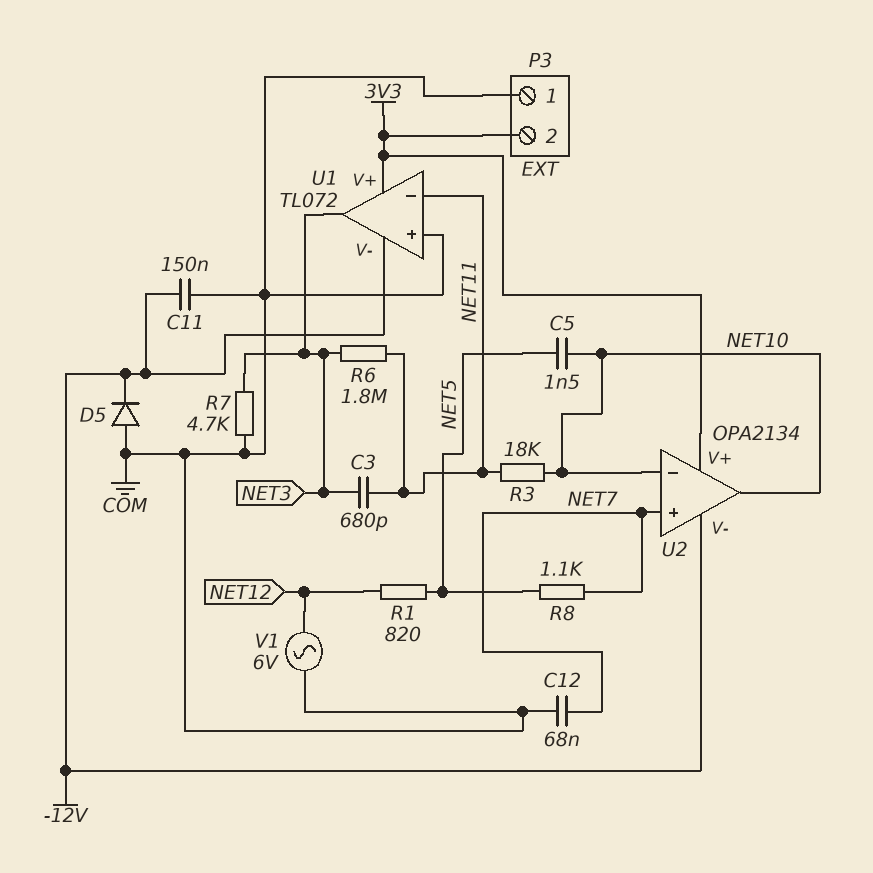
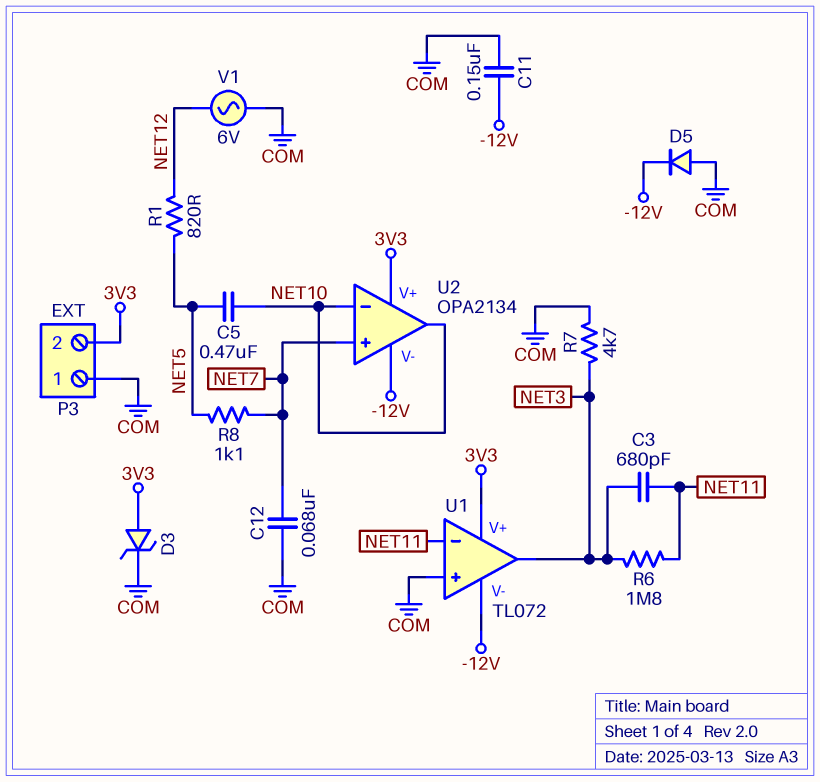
C5: 1.5nF (NET5, NET10) -> 470nF (NET5, NET10)
D3: none -> zener (A 3V3, K COM)
R3: 18k (NET10, NET11) -> none

